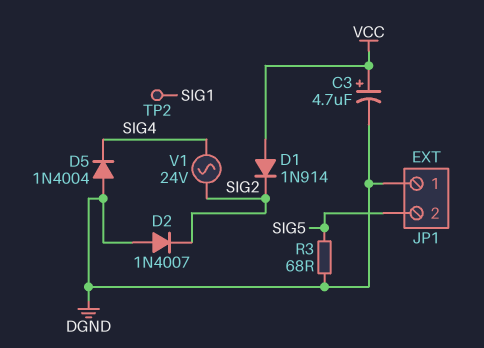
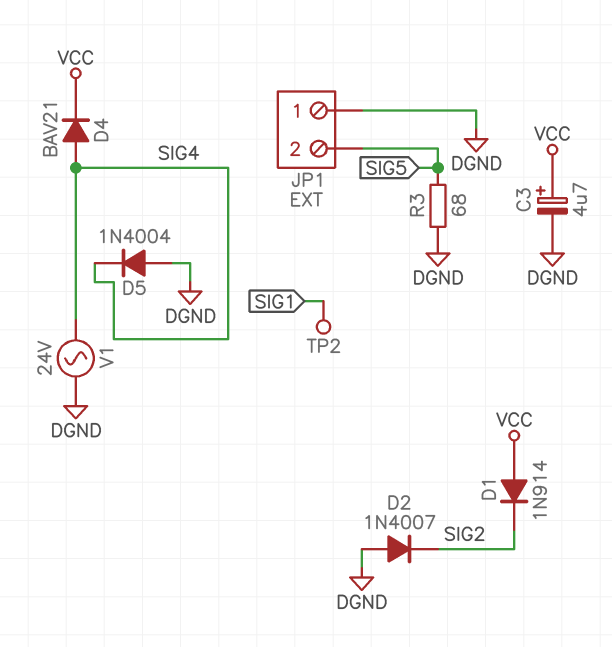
D4: none -> diode BAV21 (A SIG4, K VCC)
V1: AC 24V (SIG2, SIG4) -> AC 24V (DGND, SIG4)

